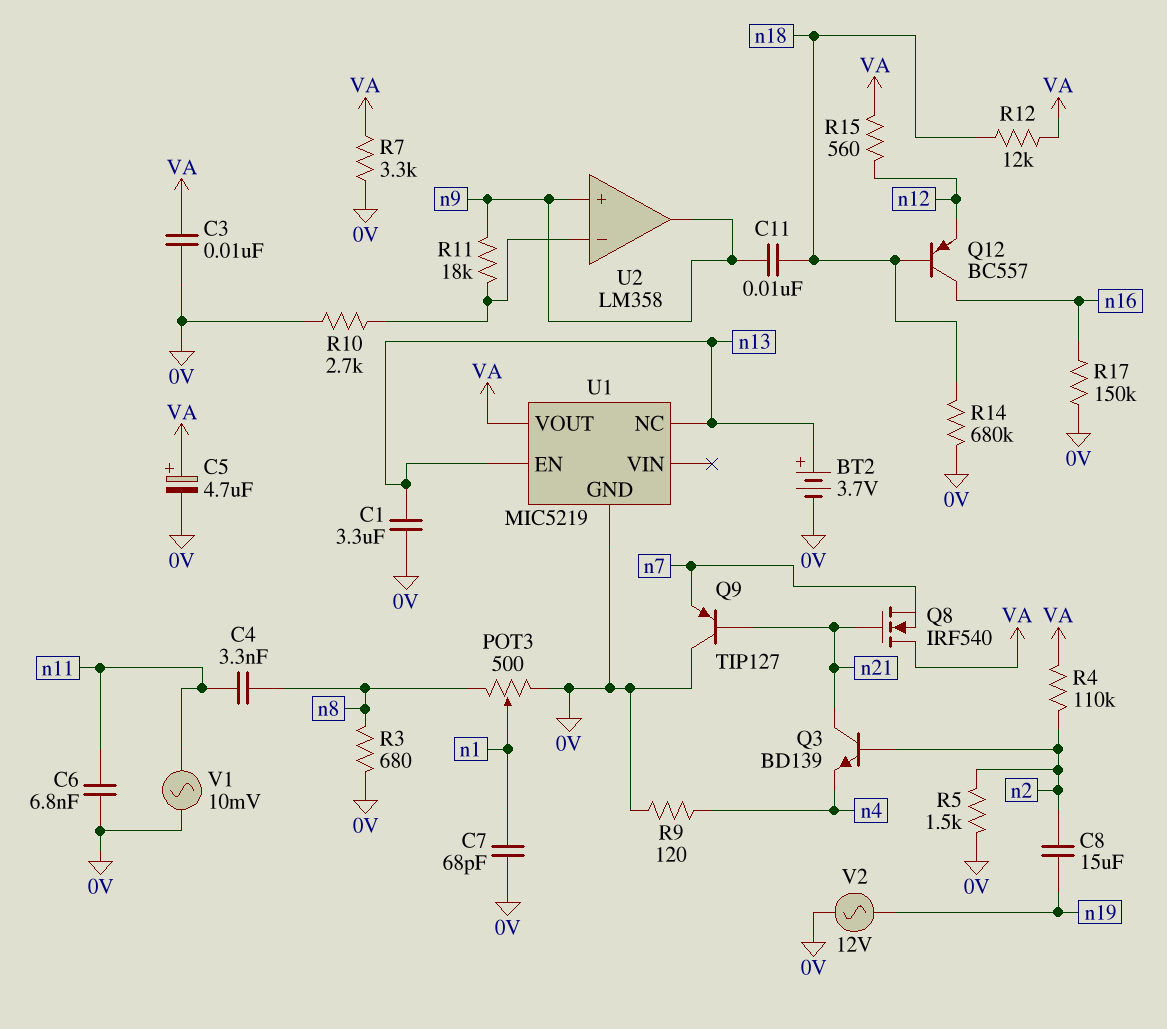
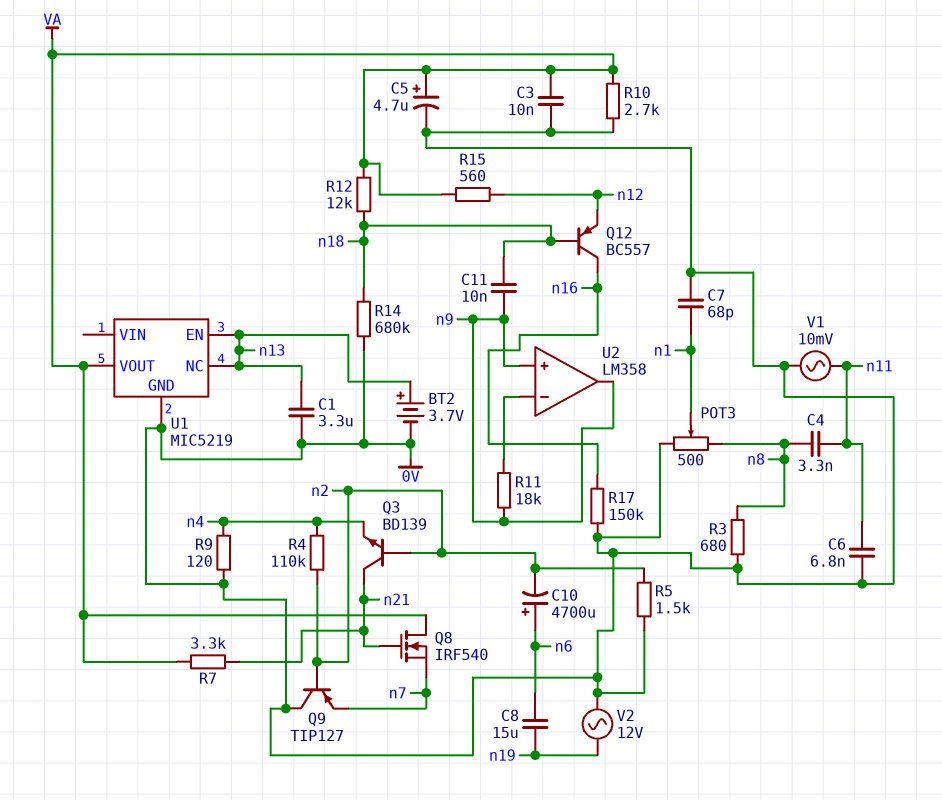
C8: 15uF (n2, n19) -> 15uF (n6, n19)
C10: none -> 4700uF (plus n6, minus n2)
Q9: PNP TIP127 (B n21, C 0V, E n7) -> PNP TIP127 (B n2, C 0V, E n7)
R4: 110k (VA, n2) -> 110k (n2, n4)
R7: 3.3k (0V, VA) -> 3.3k (VA, n21)
R10: 2.7k (0V, U2/in-) -> 2.7k (0V, VA)

